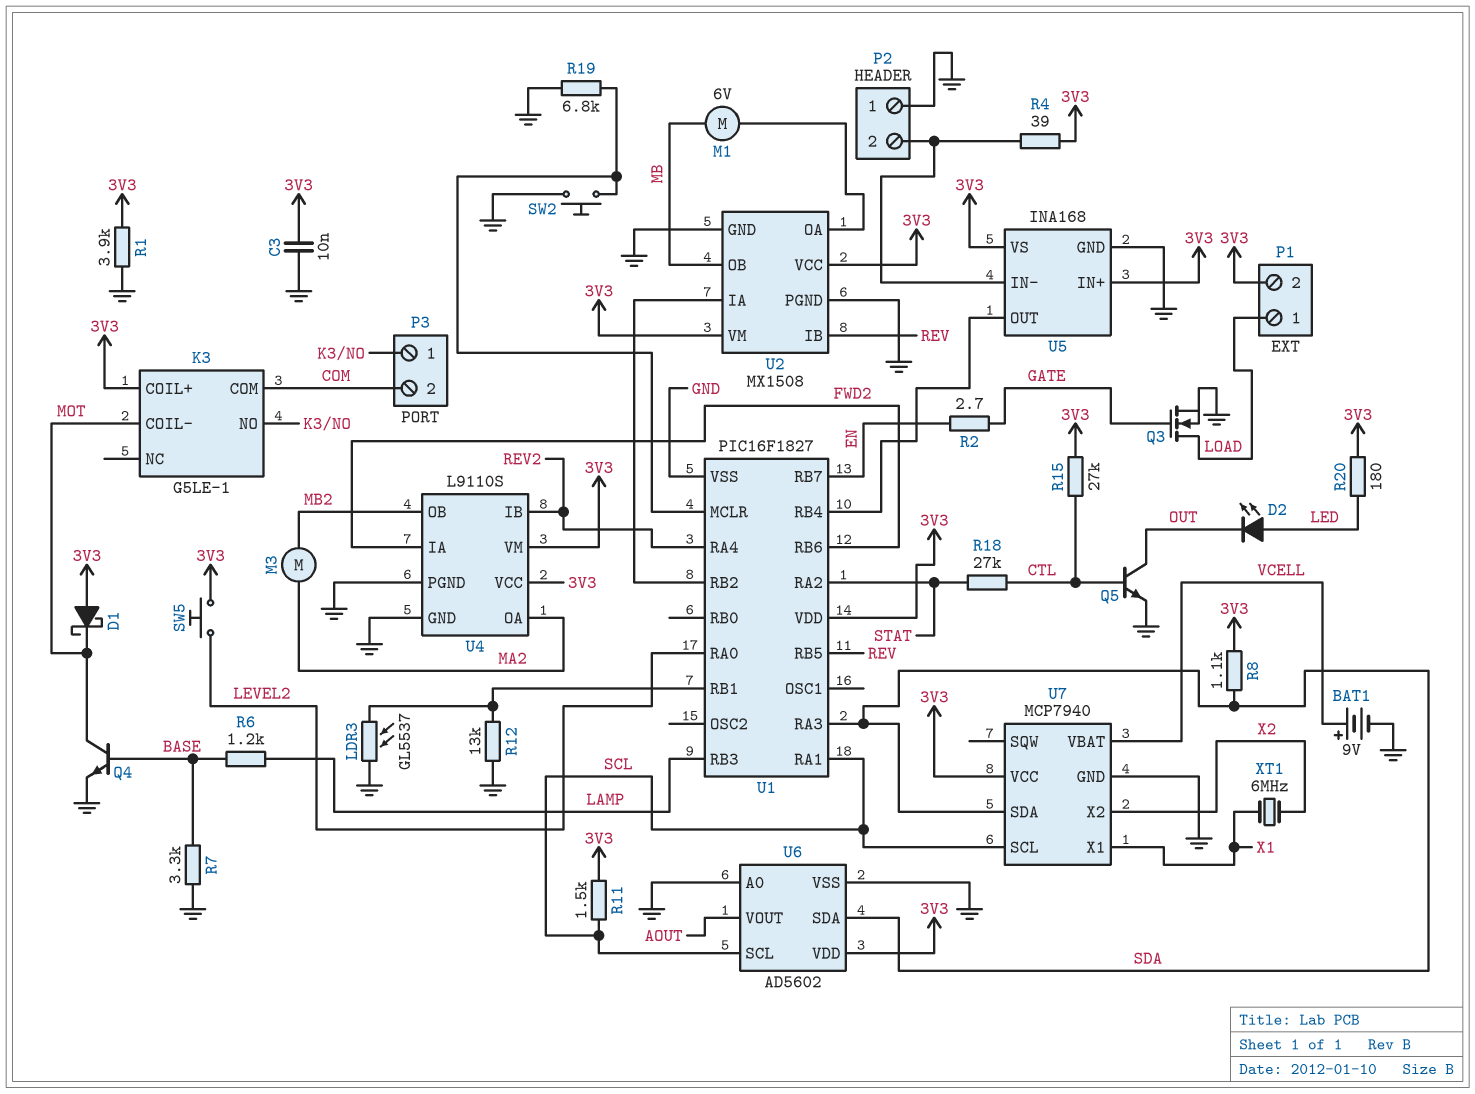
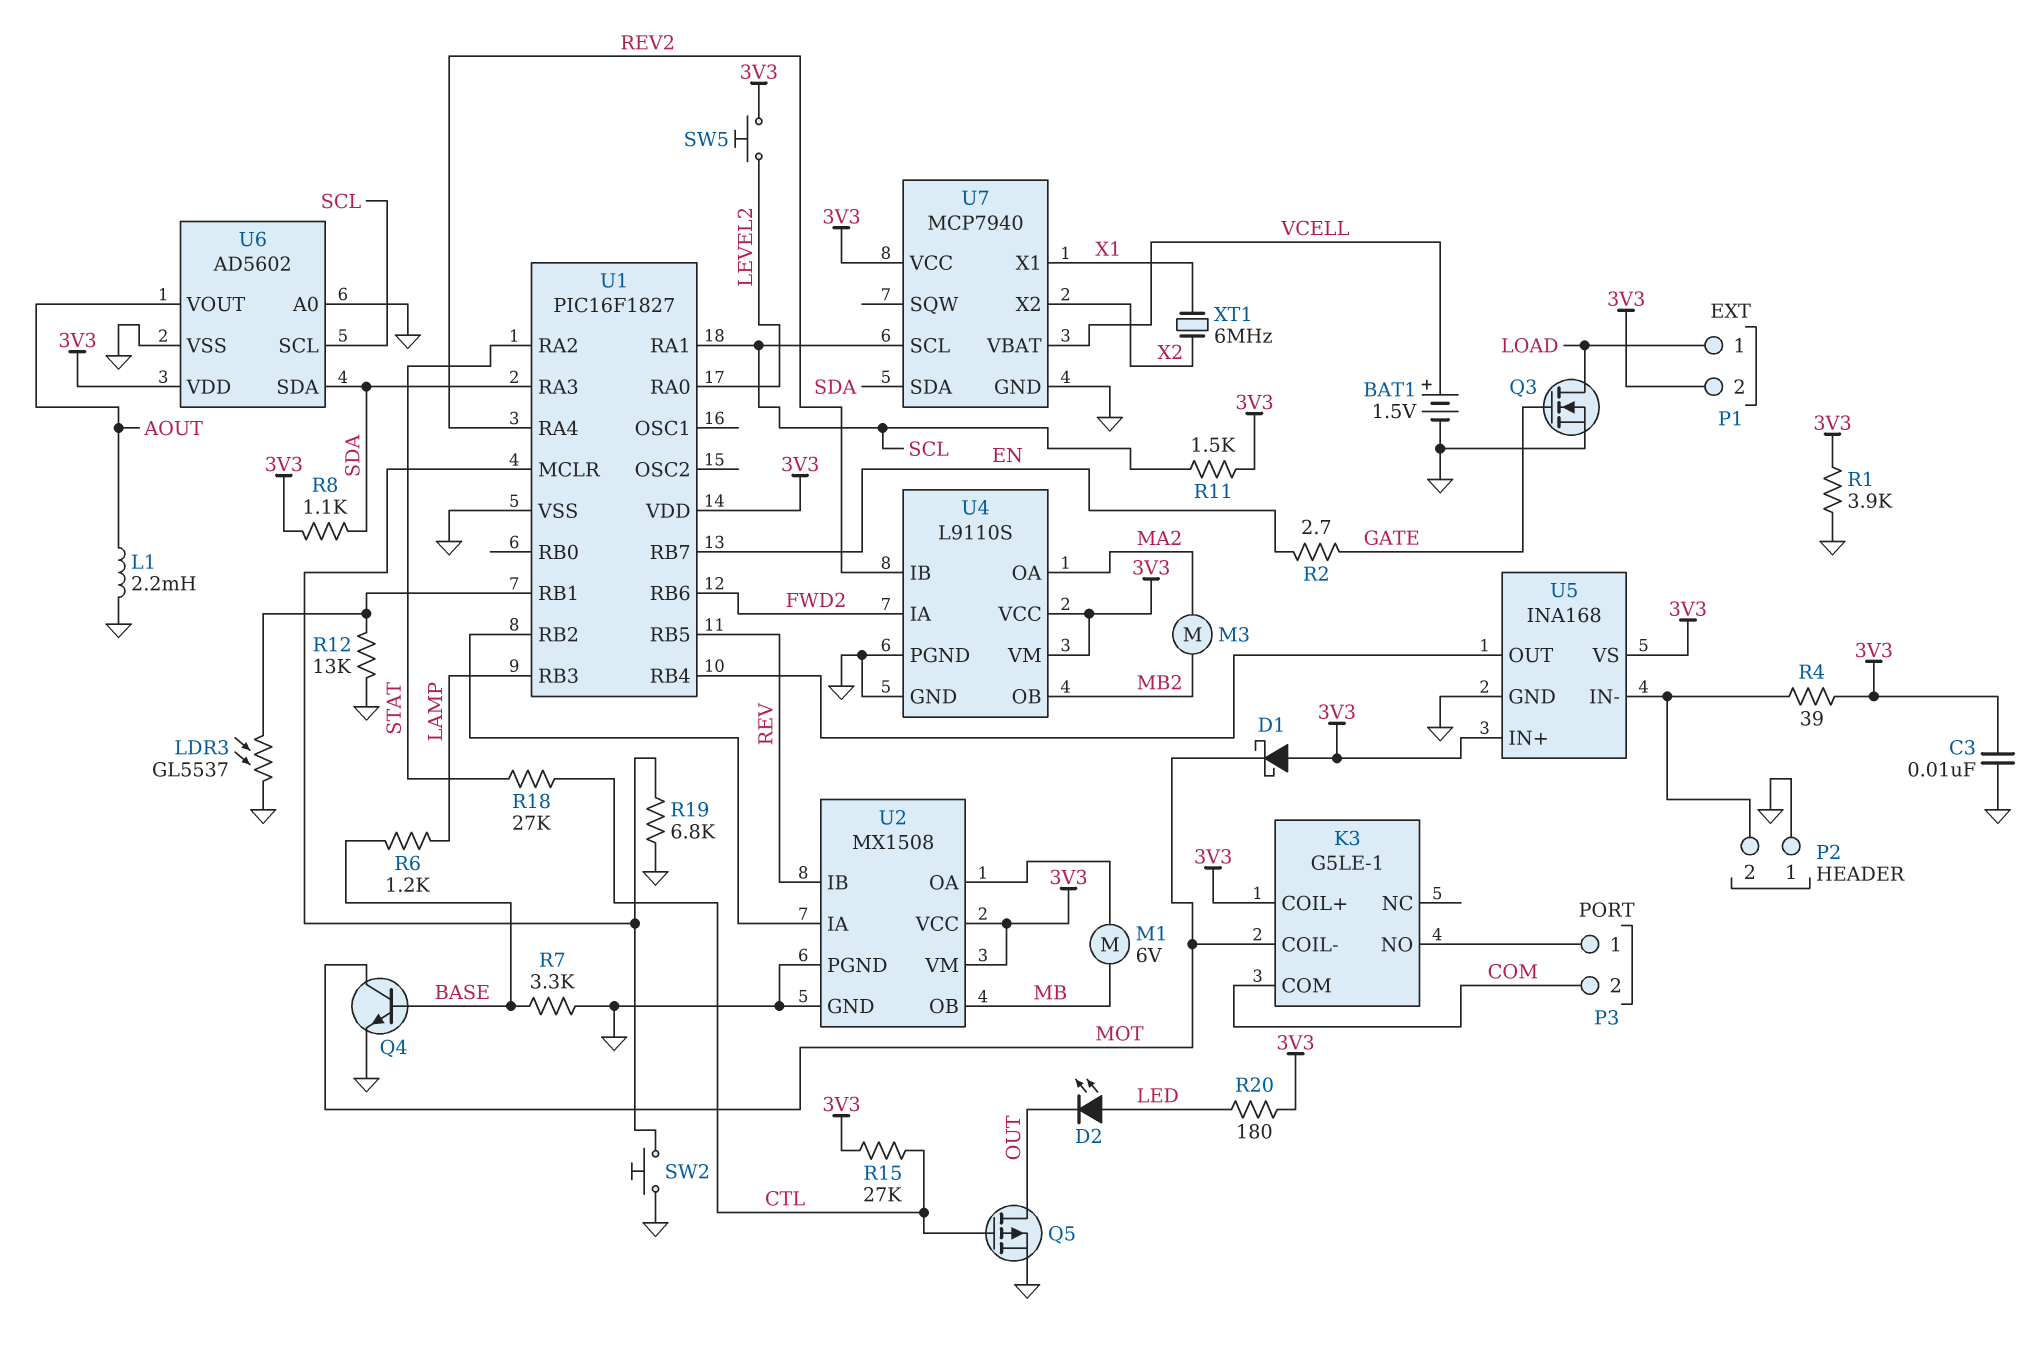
BAT1: 9V (plus VCELL, minus GND) -> 1.5V (plus VCELL, minus GND)
L1: none -> 2.2mH (AOUT, GND)
Q5: NPN (B CTL, C OUT, E GND) -> PMOS (G CTL, D OUT, S GND)

